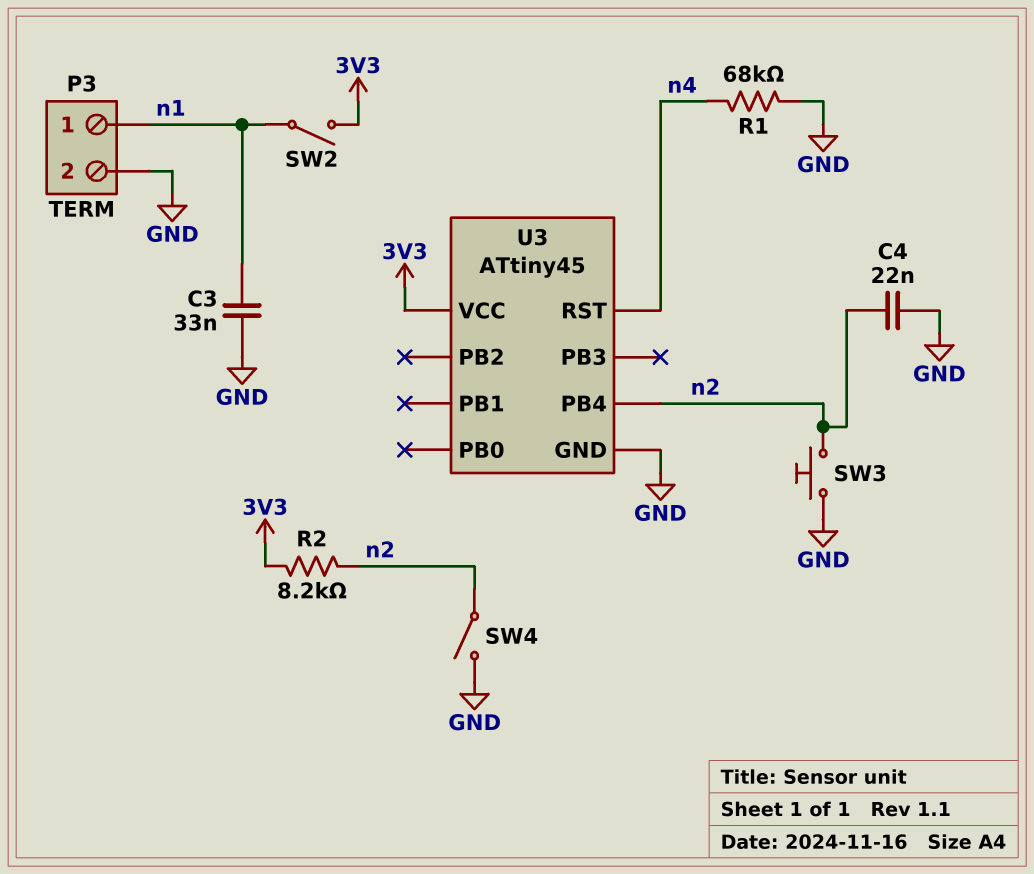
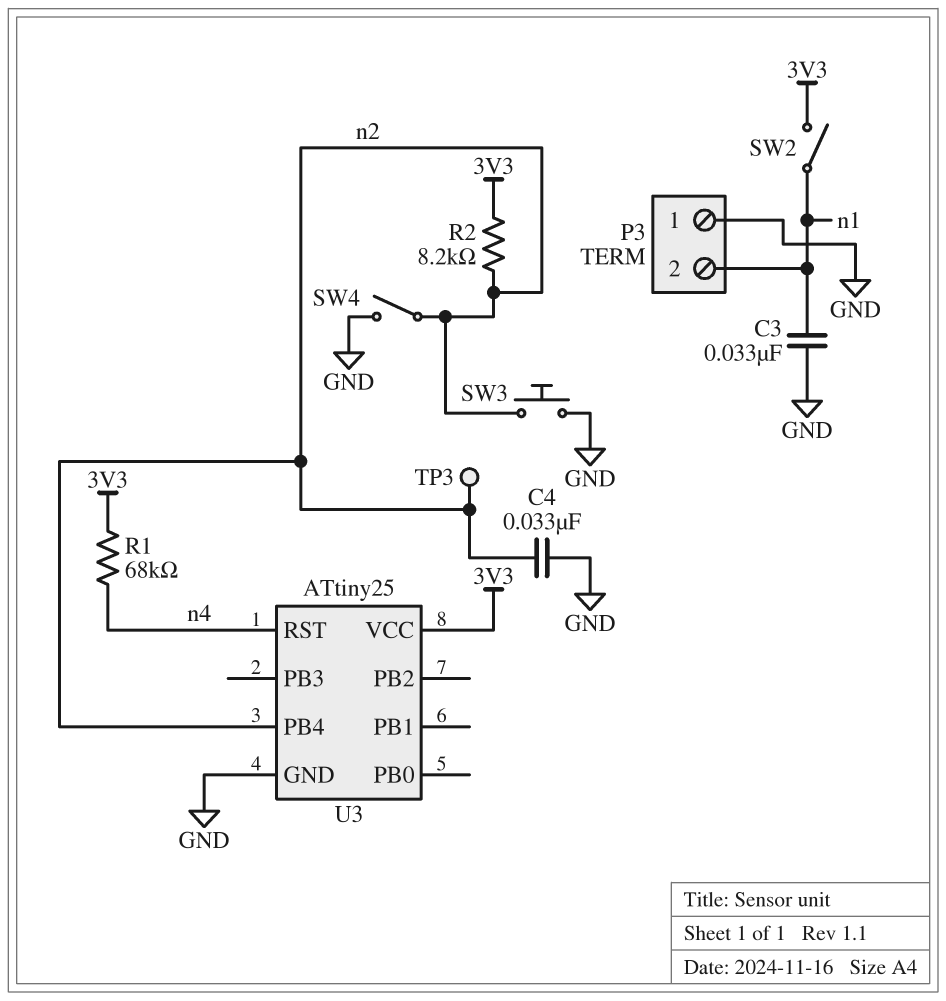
C4: 22nF (GND, n2) -> 33nF (GND, n2)
P3 pin 1: n1 -> GND
P3 pin 2: GND -> n1
R1: 68k (GND, n4) -> 68k (3V3, n4)
TP3: none -> test point (n2)
U3: ATtiny45 -> ATtiny25

